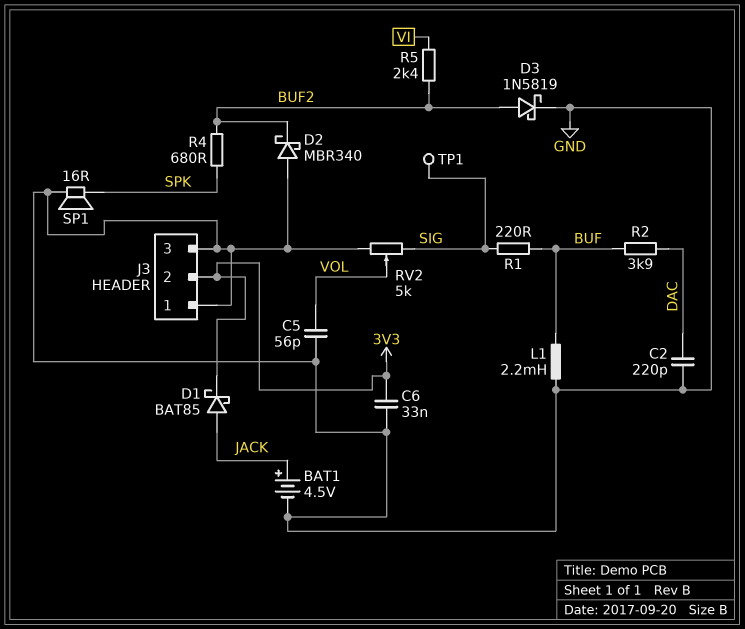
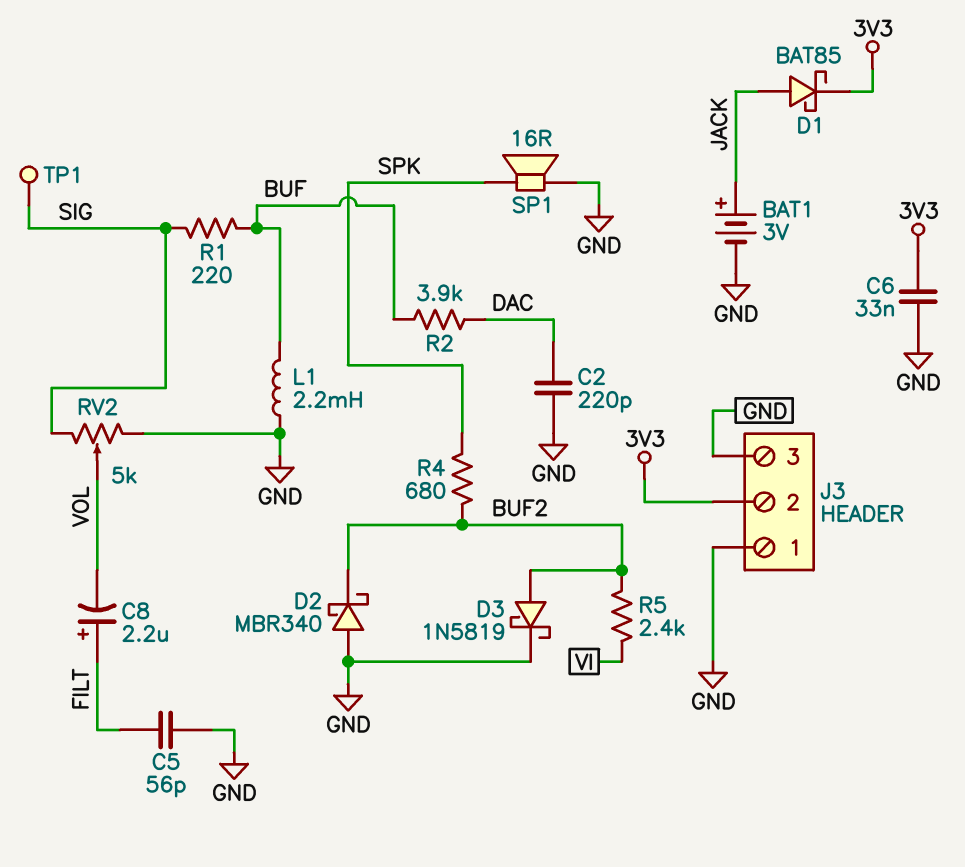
BAT1: 4.5V (plus JACK, minus GND) -> 3V (plus JACK, minus GND)
C5: 56pF (GND, VOL) -> 56pF (FILT, GND)
C8: none -> 2.2uF (plus FILT, minus VOL)

